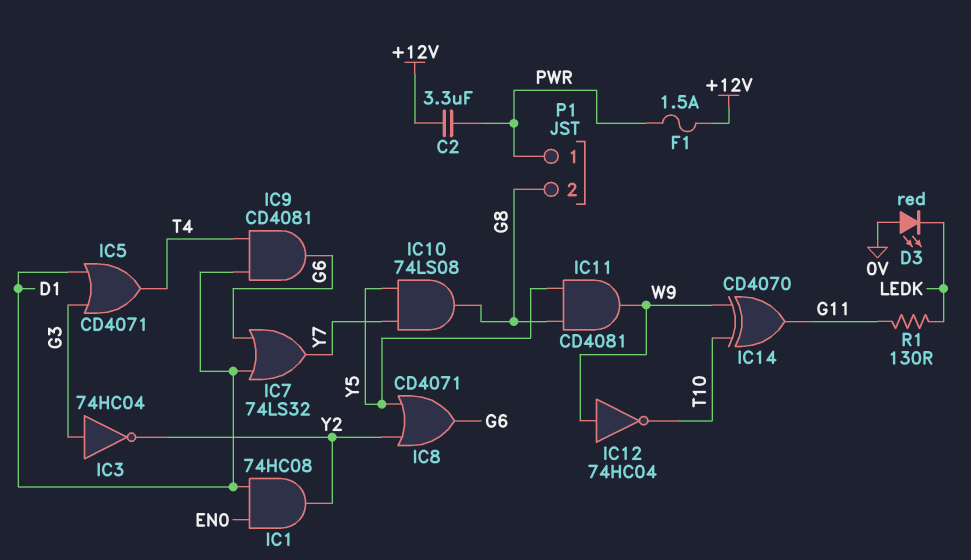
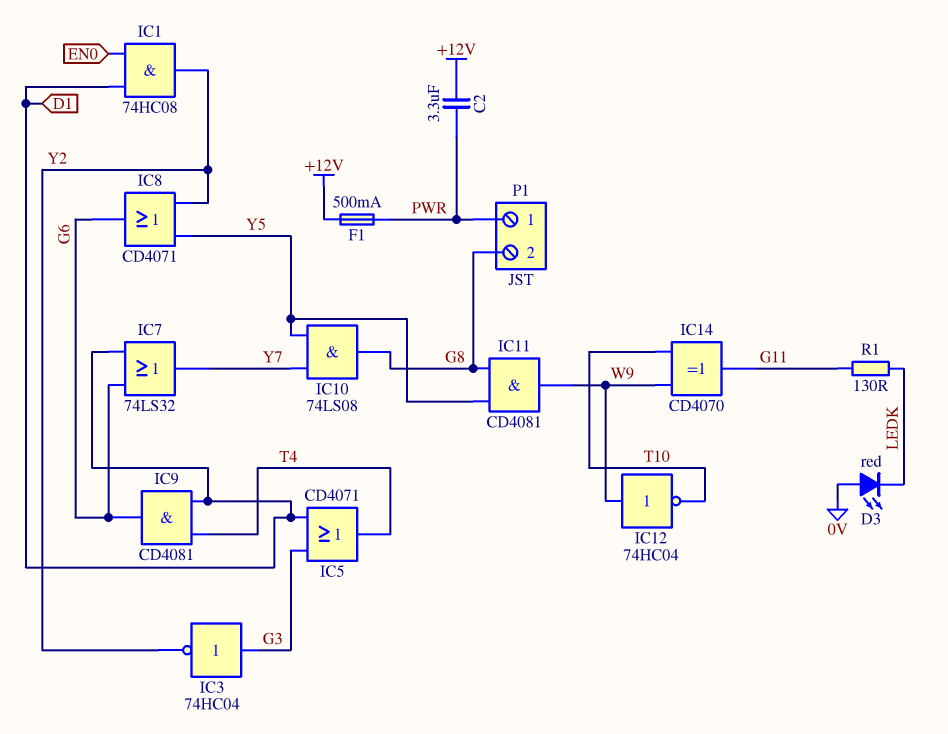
F1: 1.5A (+12V, PWR) -> 500mA (+12V, PWR)

